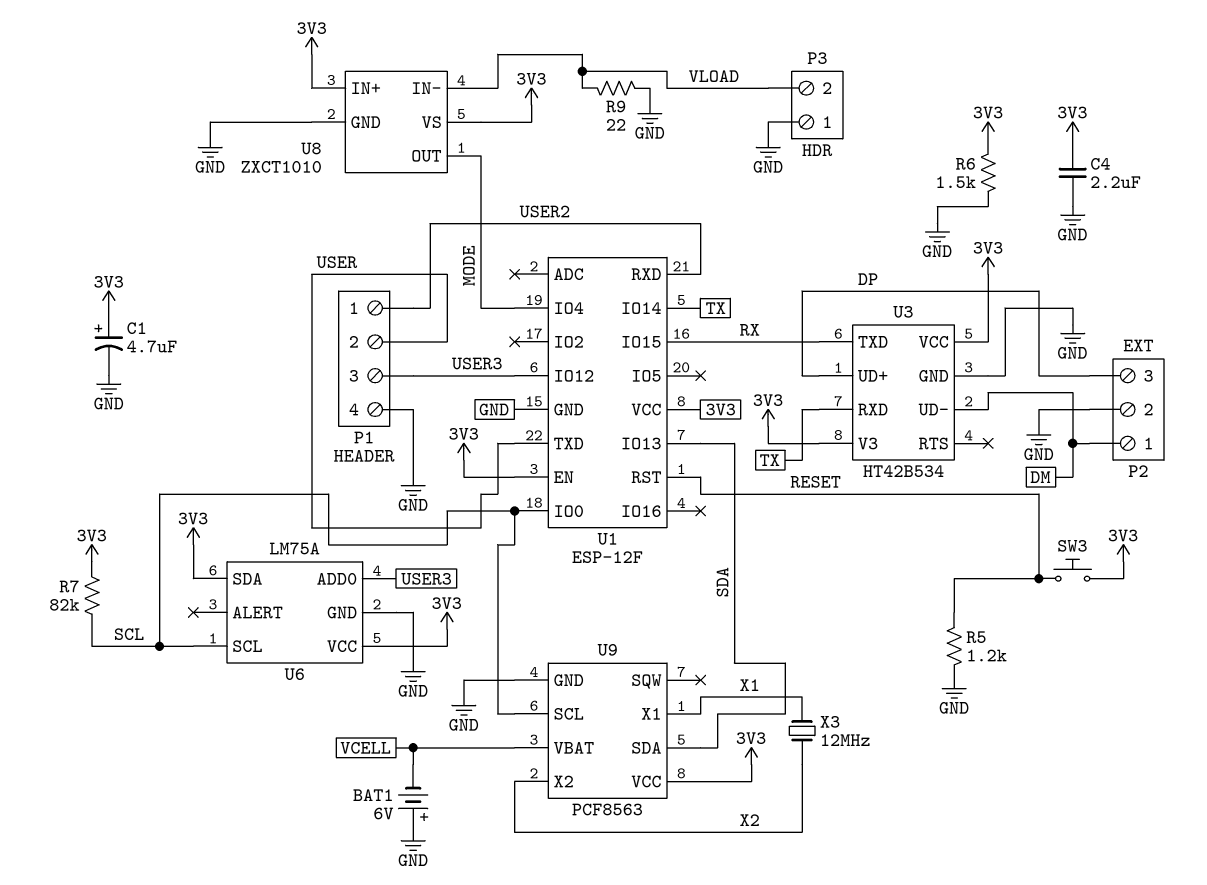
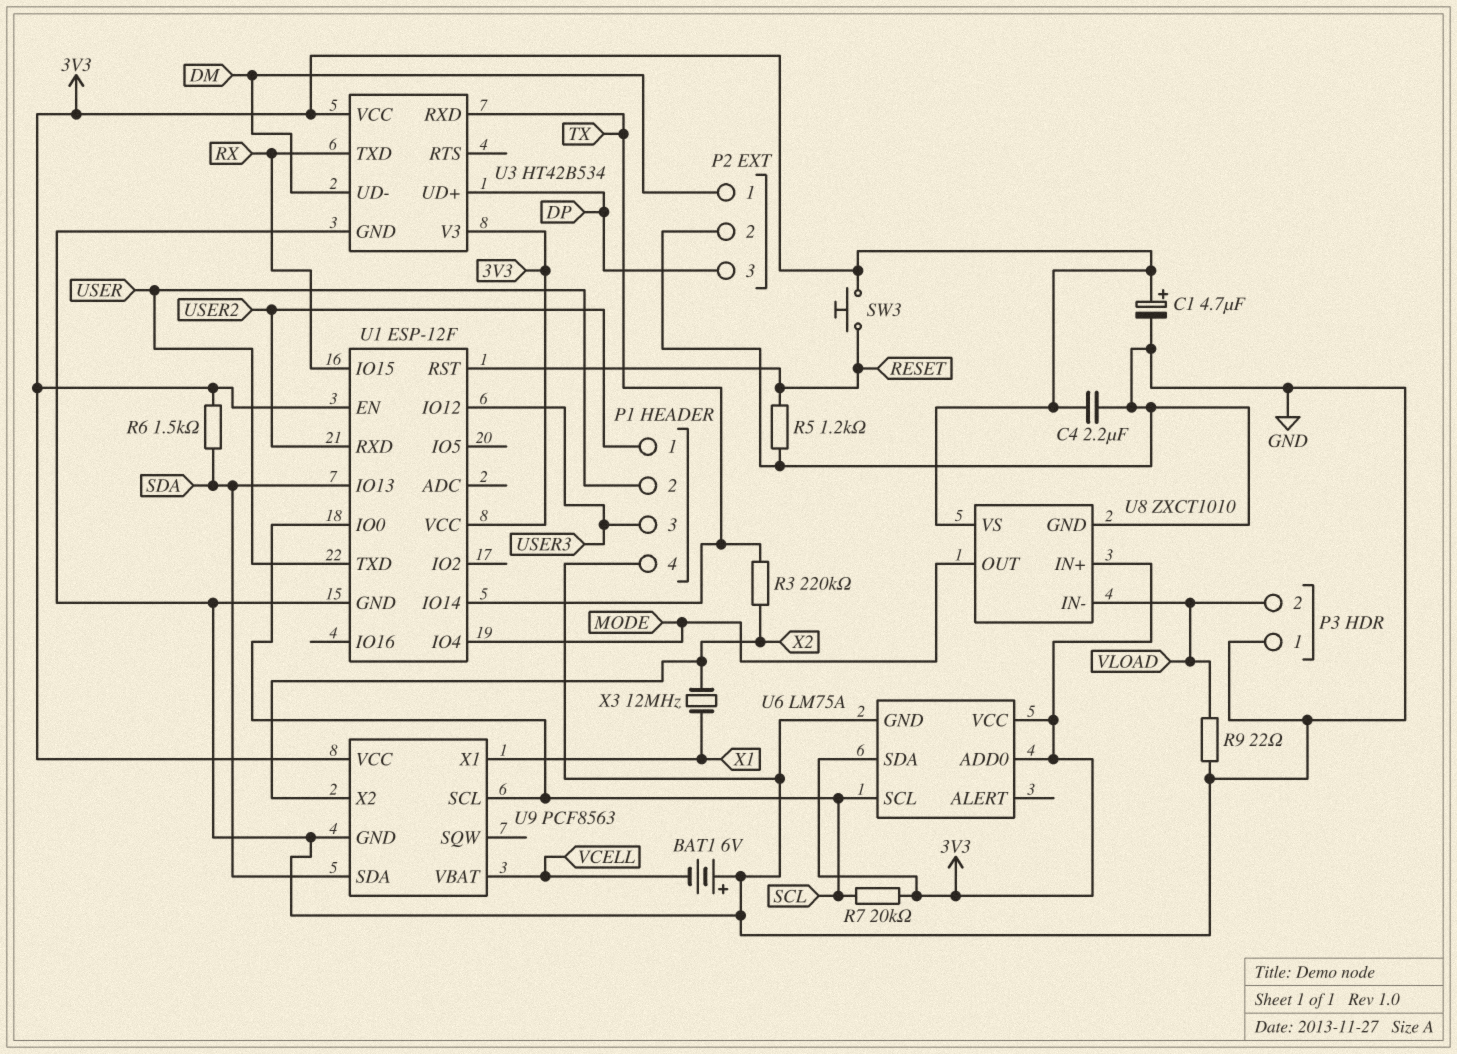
R3: none -> 220k (TX, X2)
R6: 1.5k (3V3, GND) -> 1.5k (3V3, SDA)
R7: 82k (3V3, SCL) -> 20k (3V3, SCL)
U6 pin ADD0: USER3 -> 3V3

